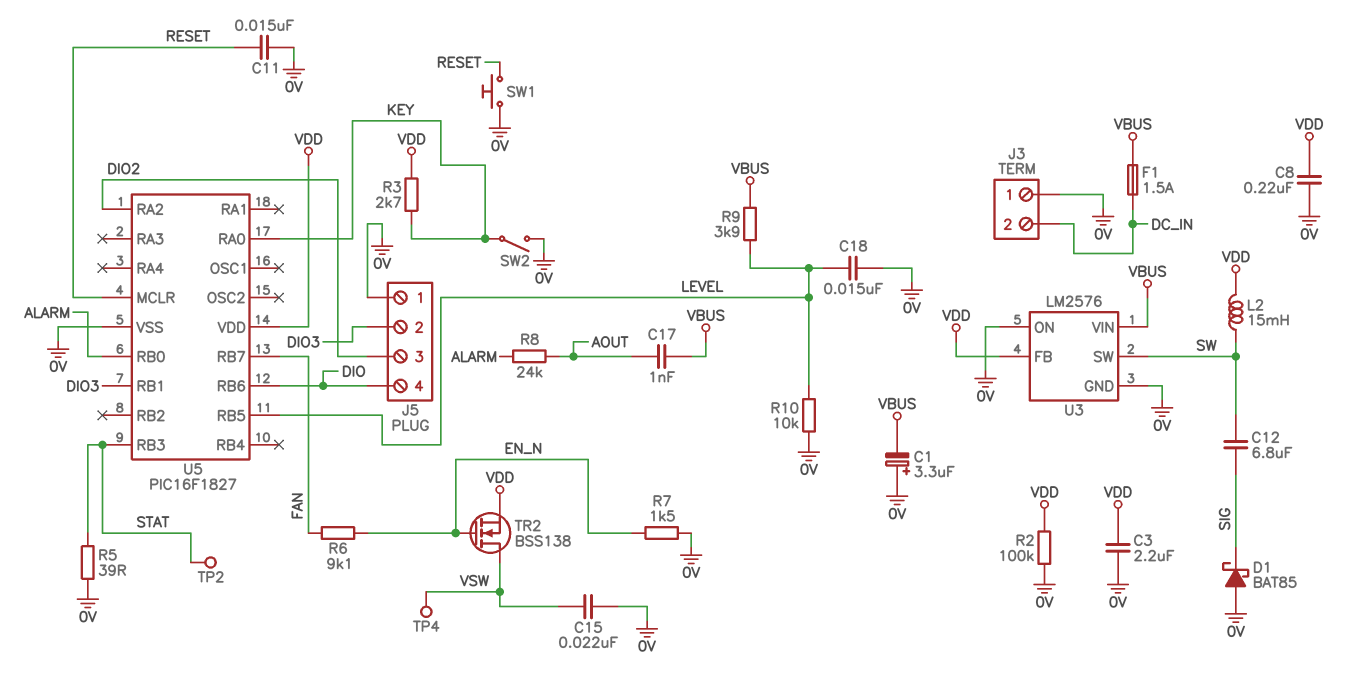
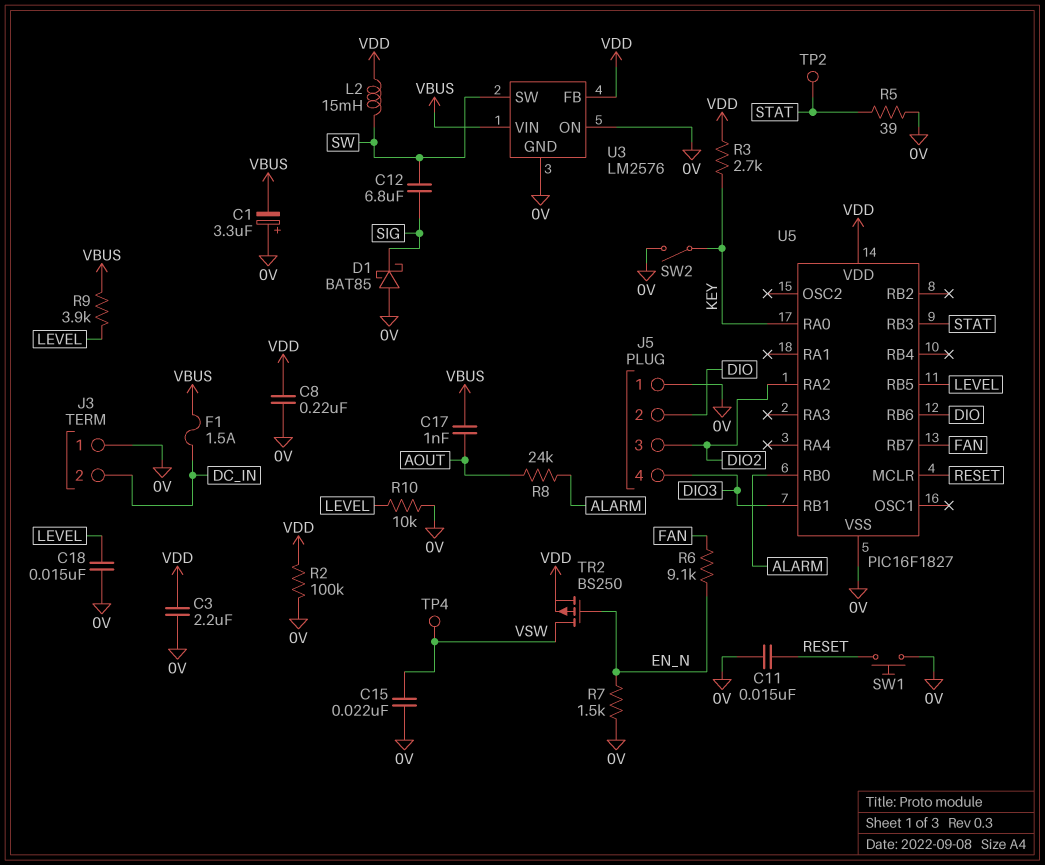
J5 pin 2: DIO3 -> DIO
J5 pin 4: DIO -> DIO3
TR2: NMOS BSS138 (G EN_N, D VSW, S VDD) -> PMOS BS250 (G EN_N, D VSW, S VDD)

